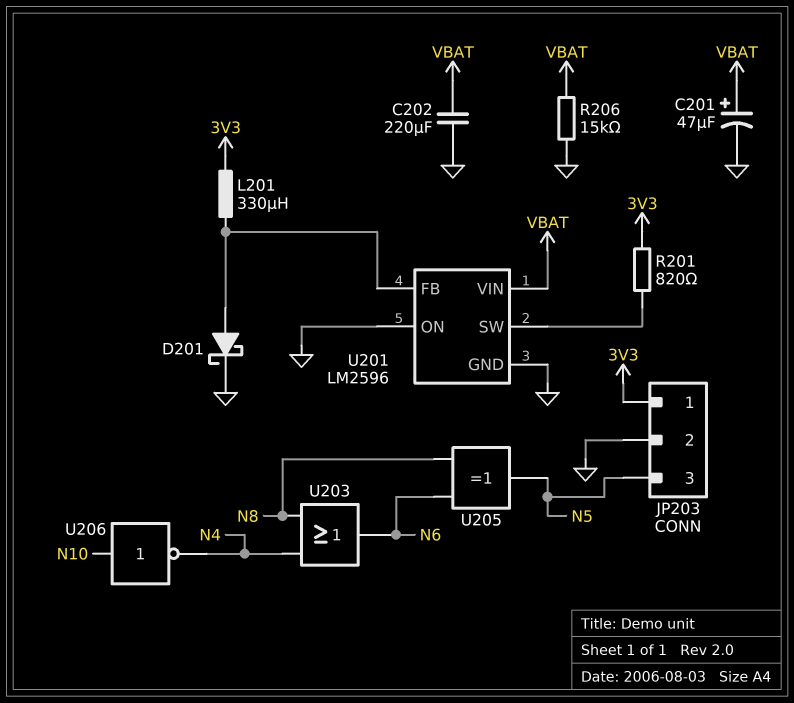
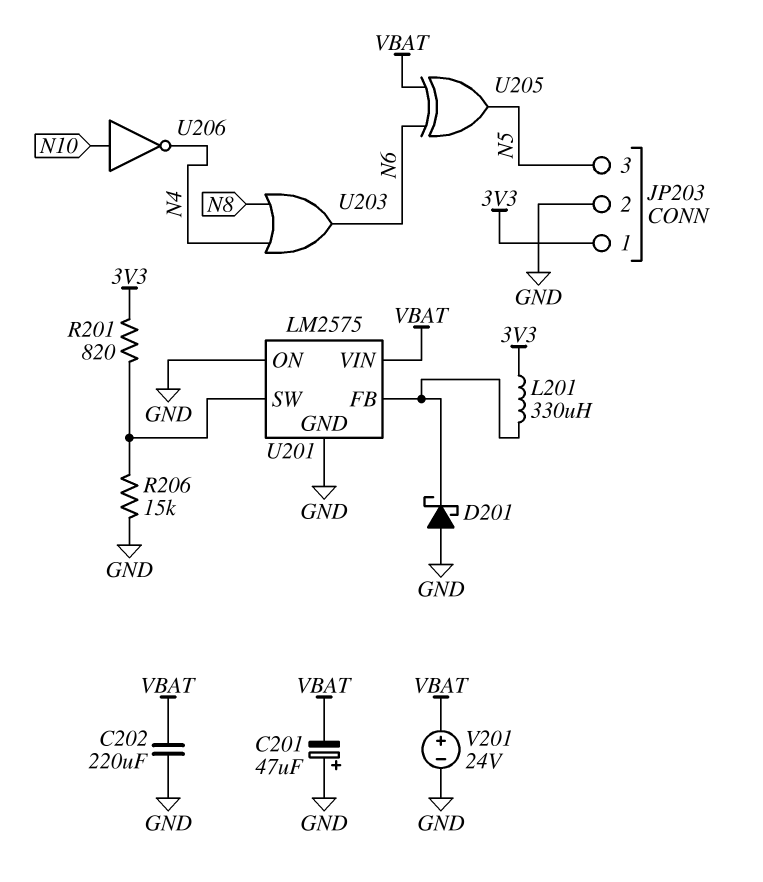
C201: 47uF (plus VBAT, minus GND) -> 47uF (plus GND, minus VBAT)
D201: schottky (A U201/FB, K GND) -> schottky (A GND, K U201/FB)
R206: 15k (GND, VBAT) -> 15k (GND, U201/SW)
U201: LM2596 -> LM2575
U205: XOR (in N6, in N8, out N5) -> XOR (in N6, in VBAT, out N5)
V201: none -> 24V (plus VBAT, minus GND)

